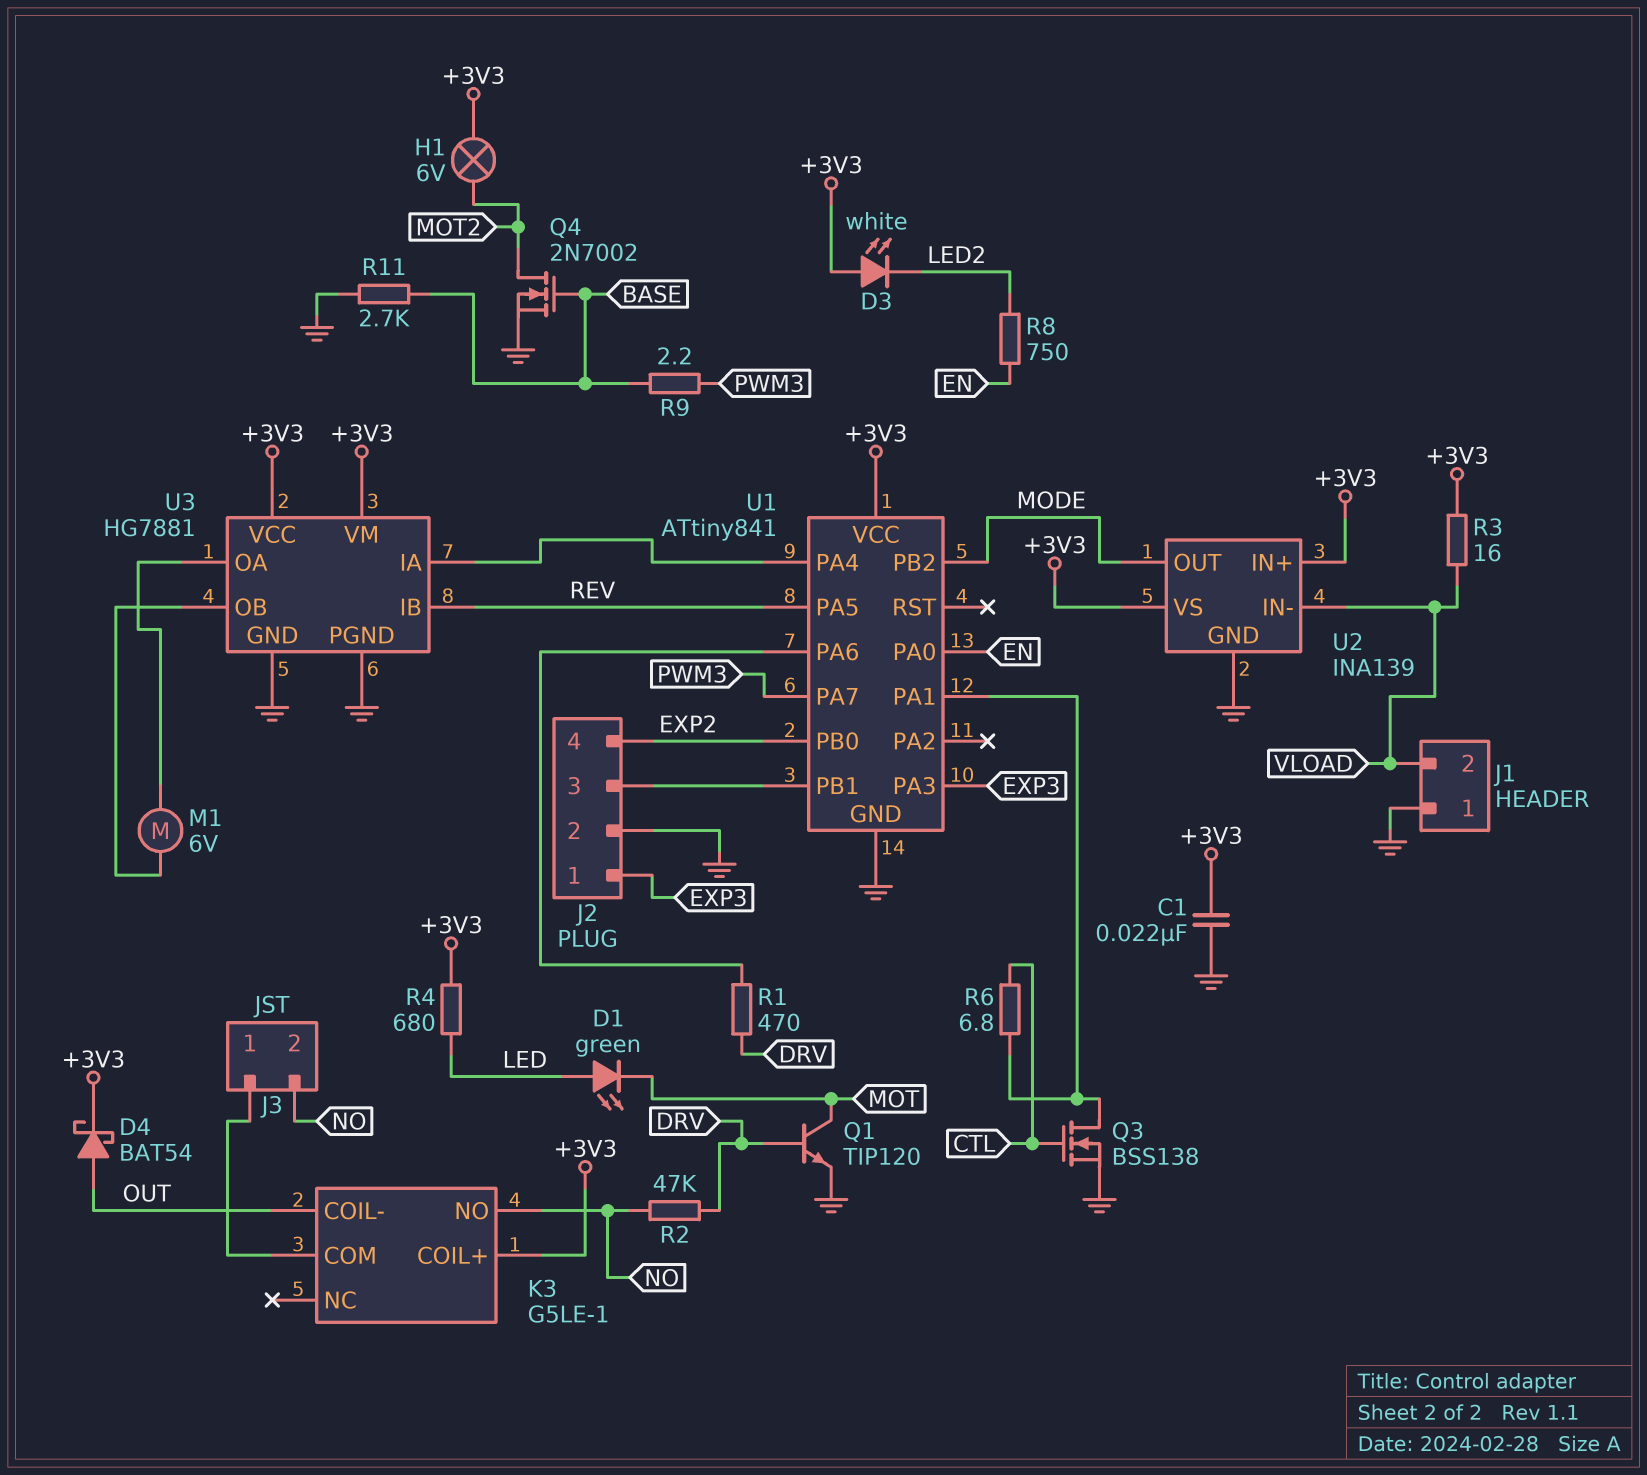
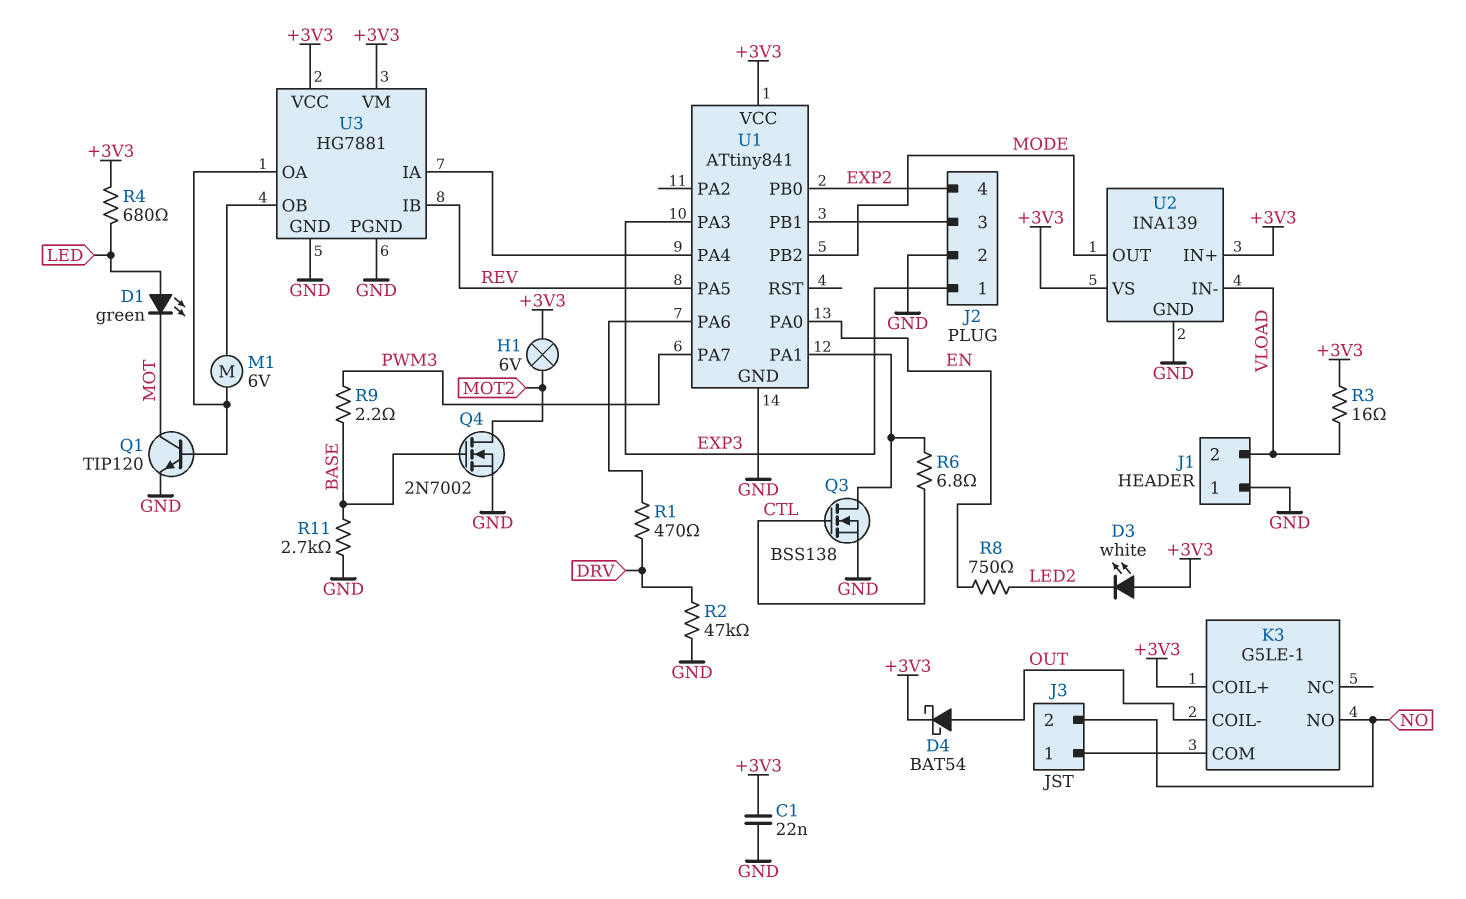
Q1: NPN TIP120 (B DRV, C MOT, E GND) -> NPN TIP120 (B U3/OA, C MOT, E GND)
R2: 47k (DRV, NO) -> 47k (DRV, GND)

